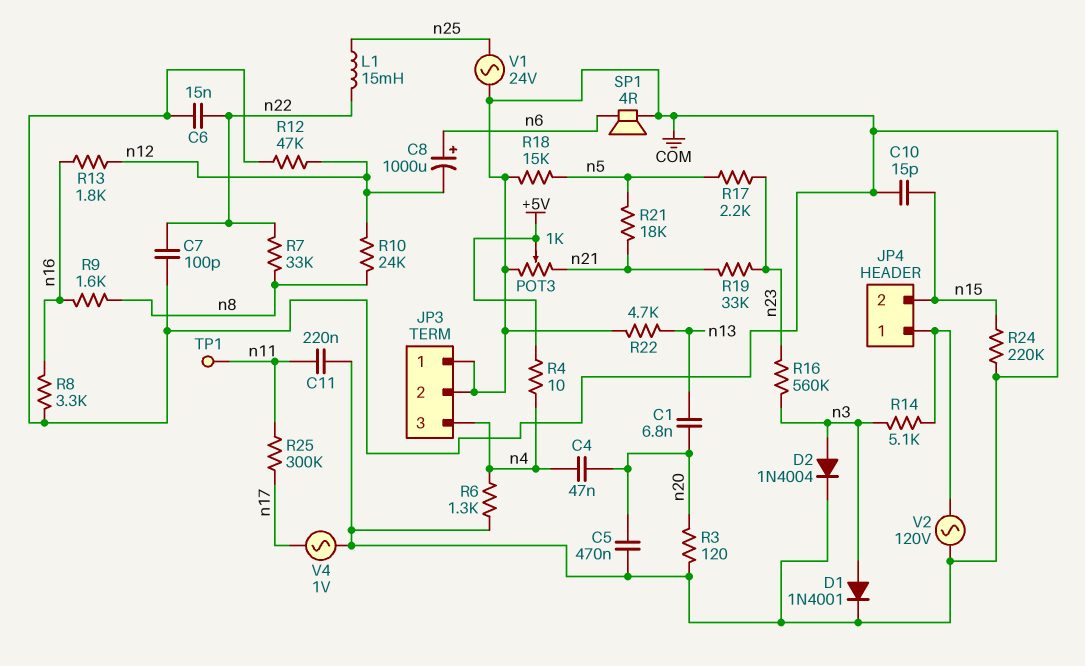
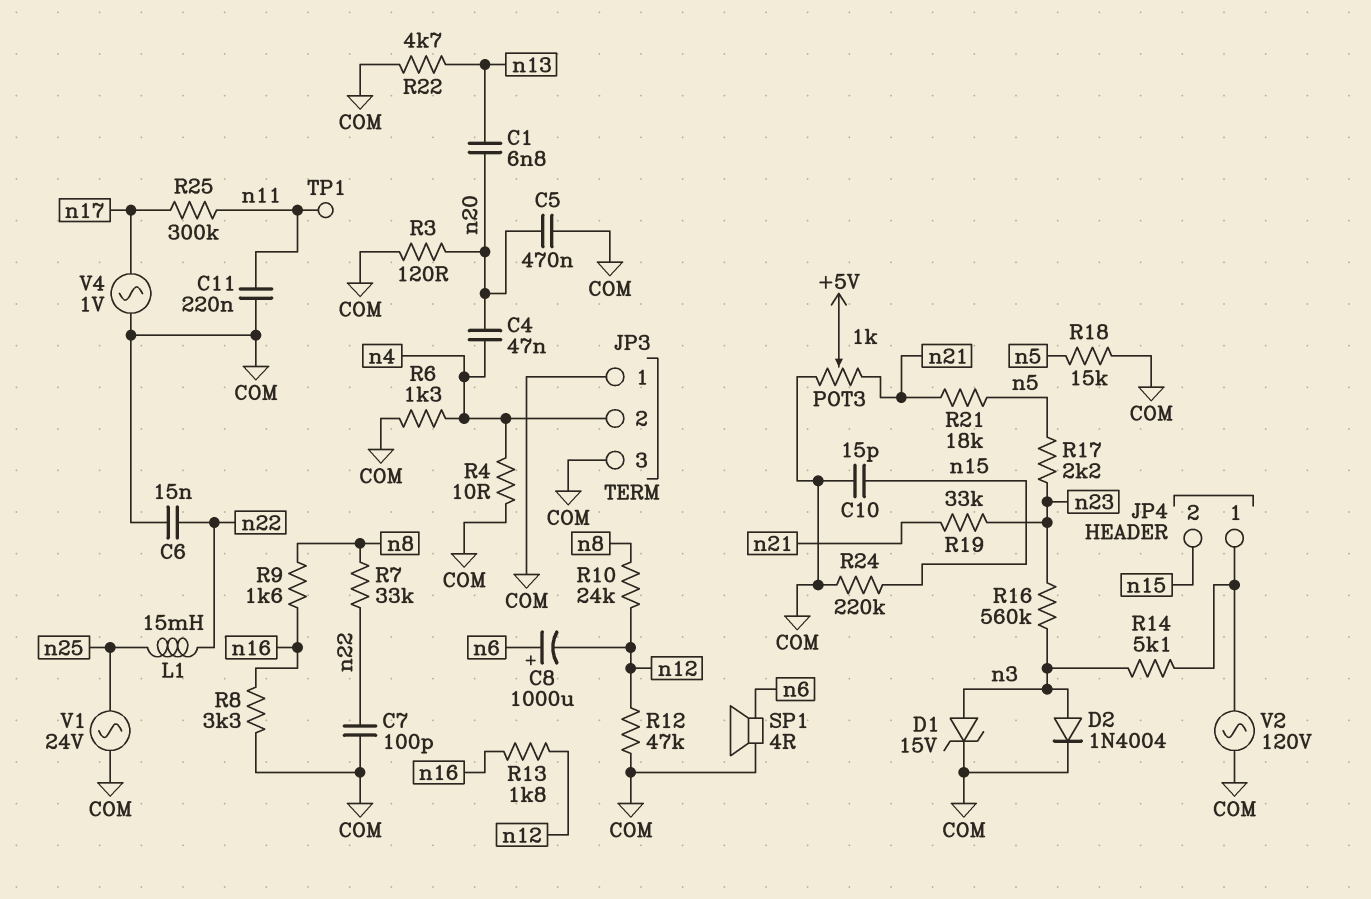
D1: diode 1N4001 (A n3, K COM) -> zener 15V (A n3, K COM)
JP3 pin 2: COM -> n4
JP3 pin 3: n4 -> COM
R4: 10 (+5V, n4) -> 10 (COM, n4)

